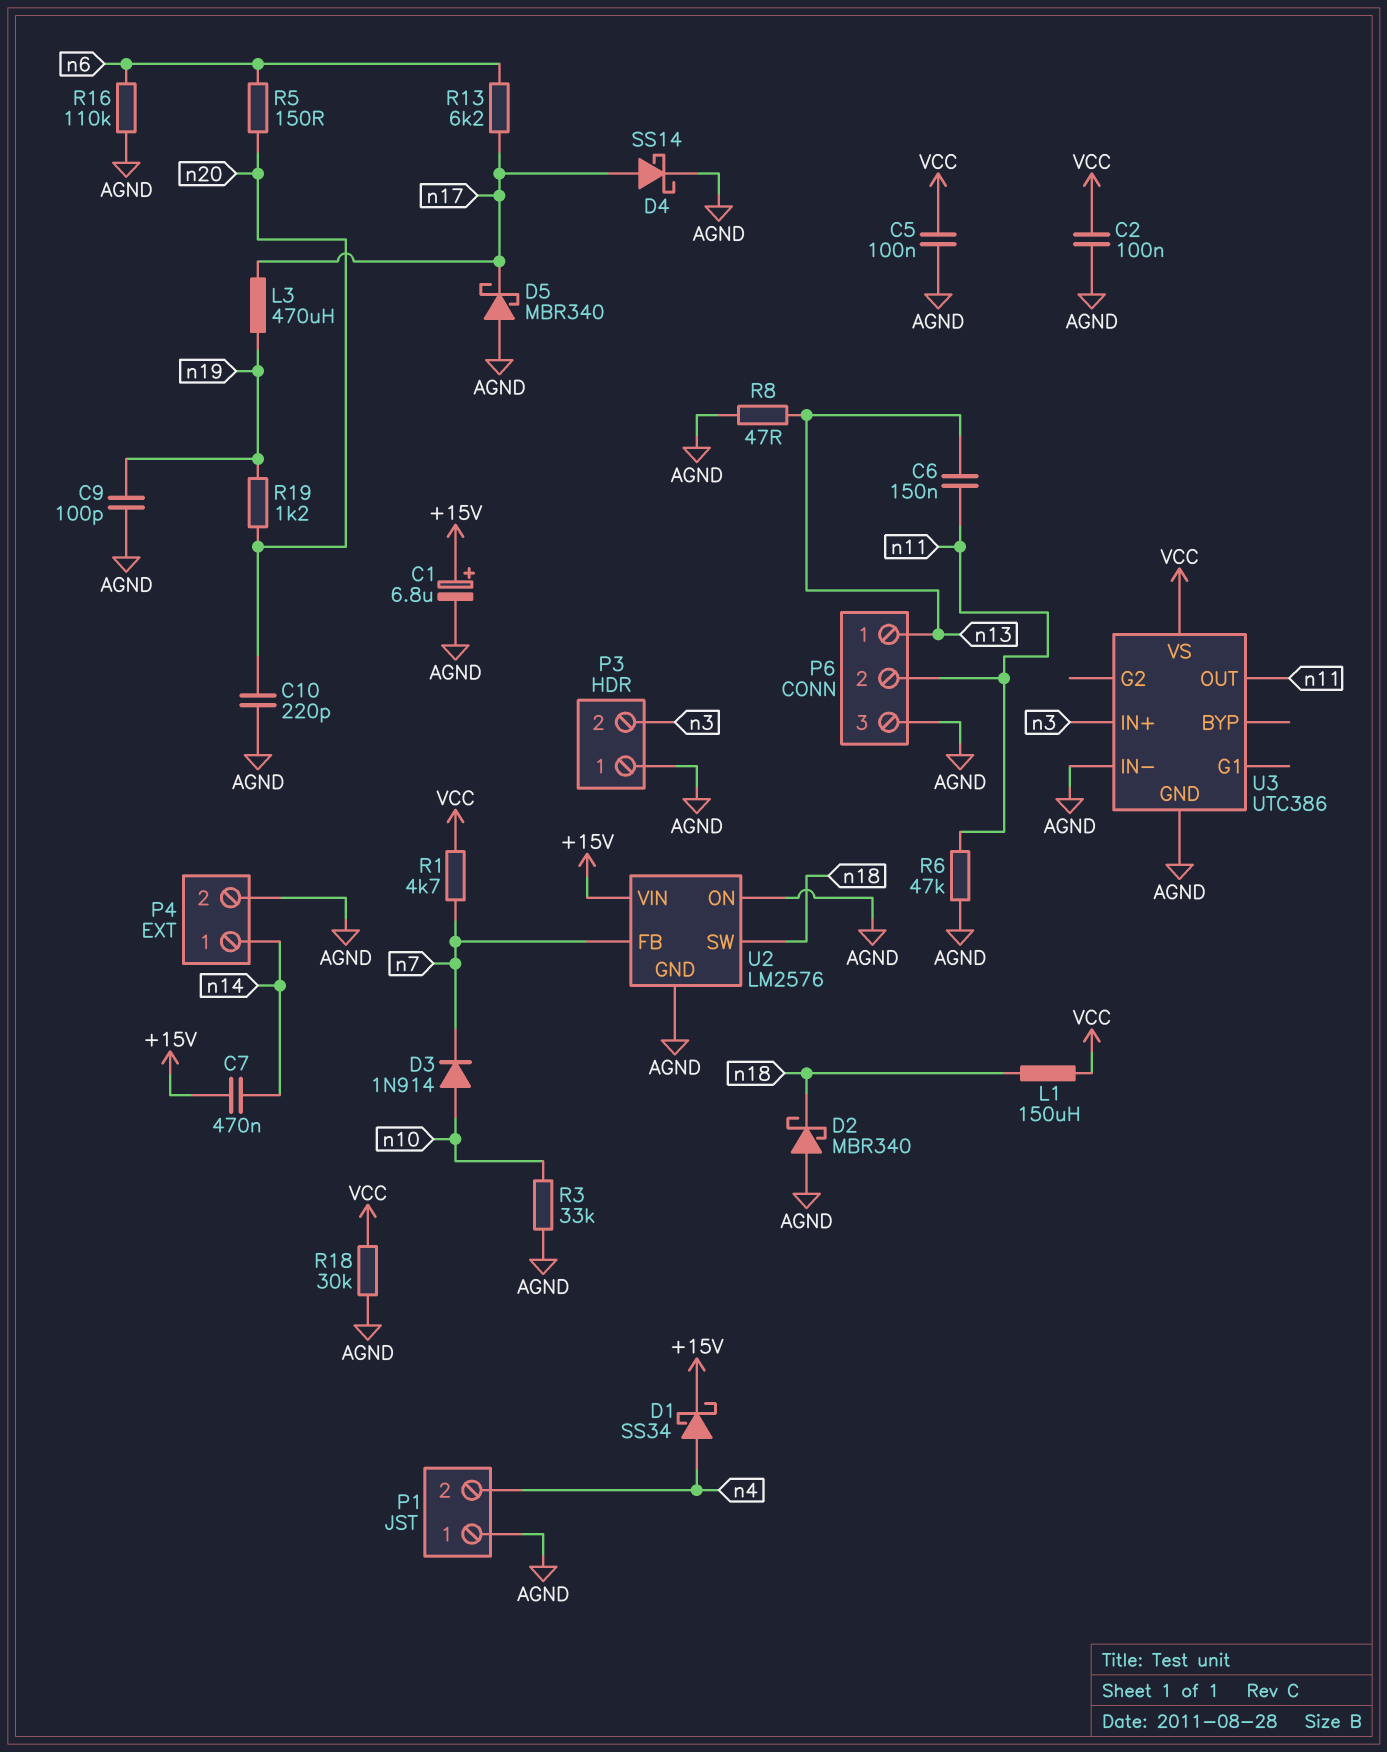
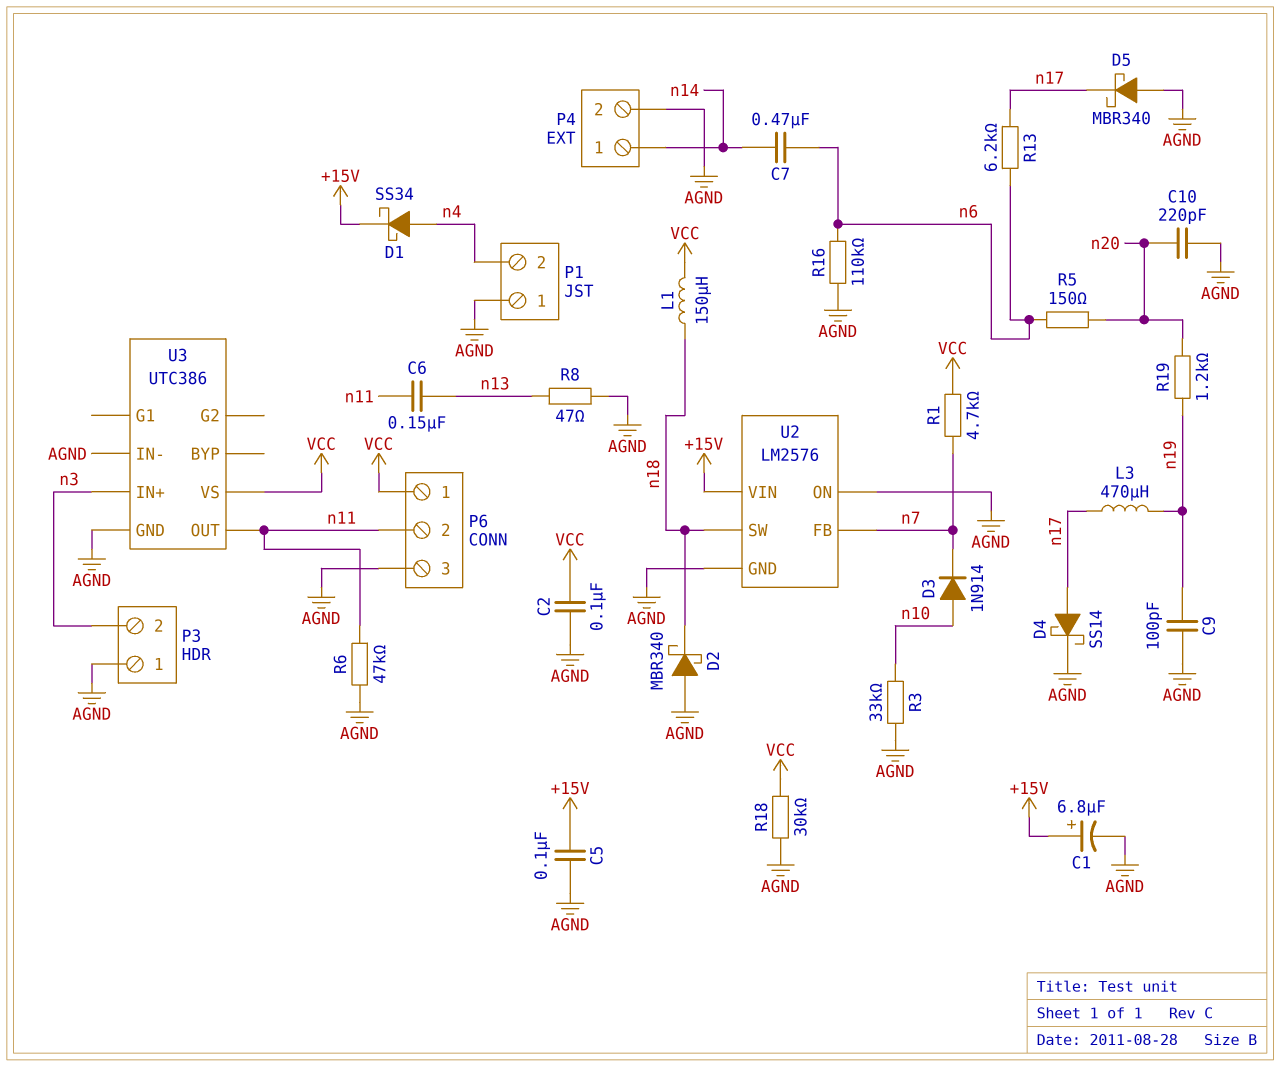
C5: 100nF (AGND, VCC) -> 100nF (+15V, AGND)
C7: 470nF (+15V, n14) -> 470nF (n6, n14)
P6 pin 1: n13 -> VCC

